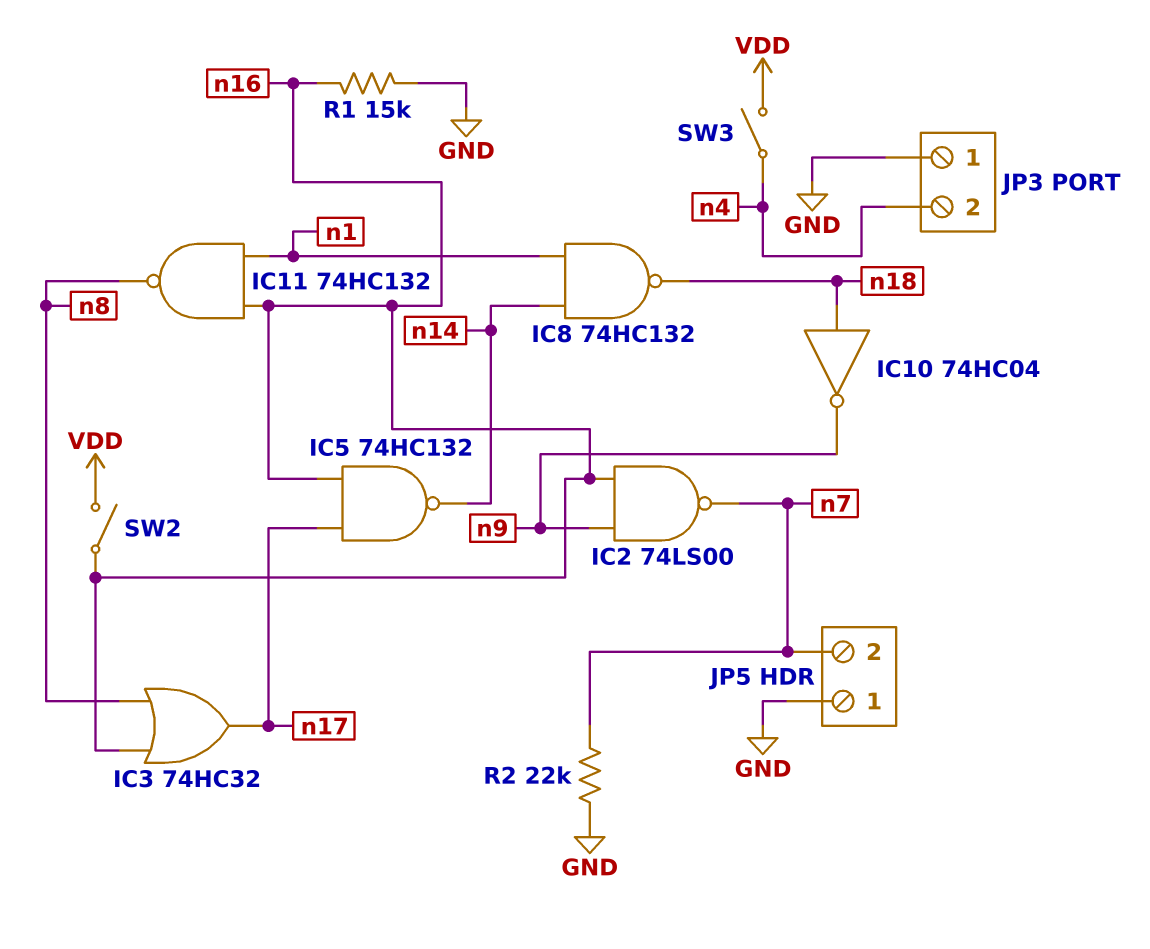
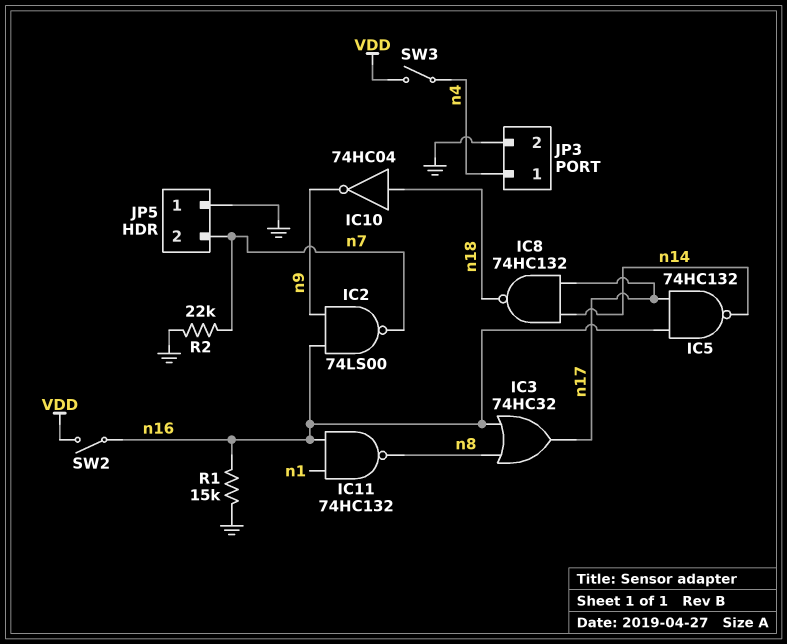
IC8: NAND 74HC132 (in n1, in n14, out n18) -> NAND 74HC132 (in n14, in n17, out n18)
JP3 pin 1: GND -> n4
JP3 pin 2: n4 -> GND

